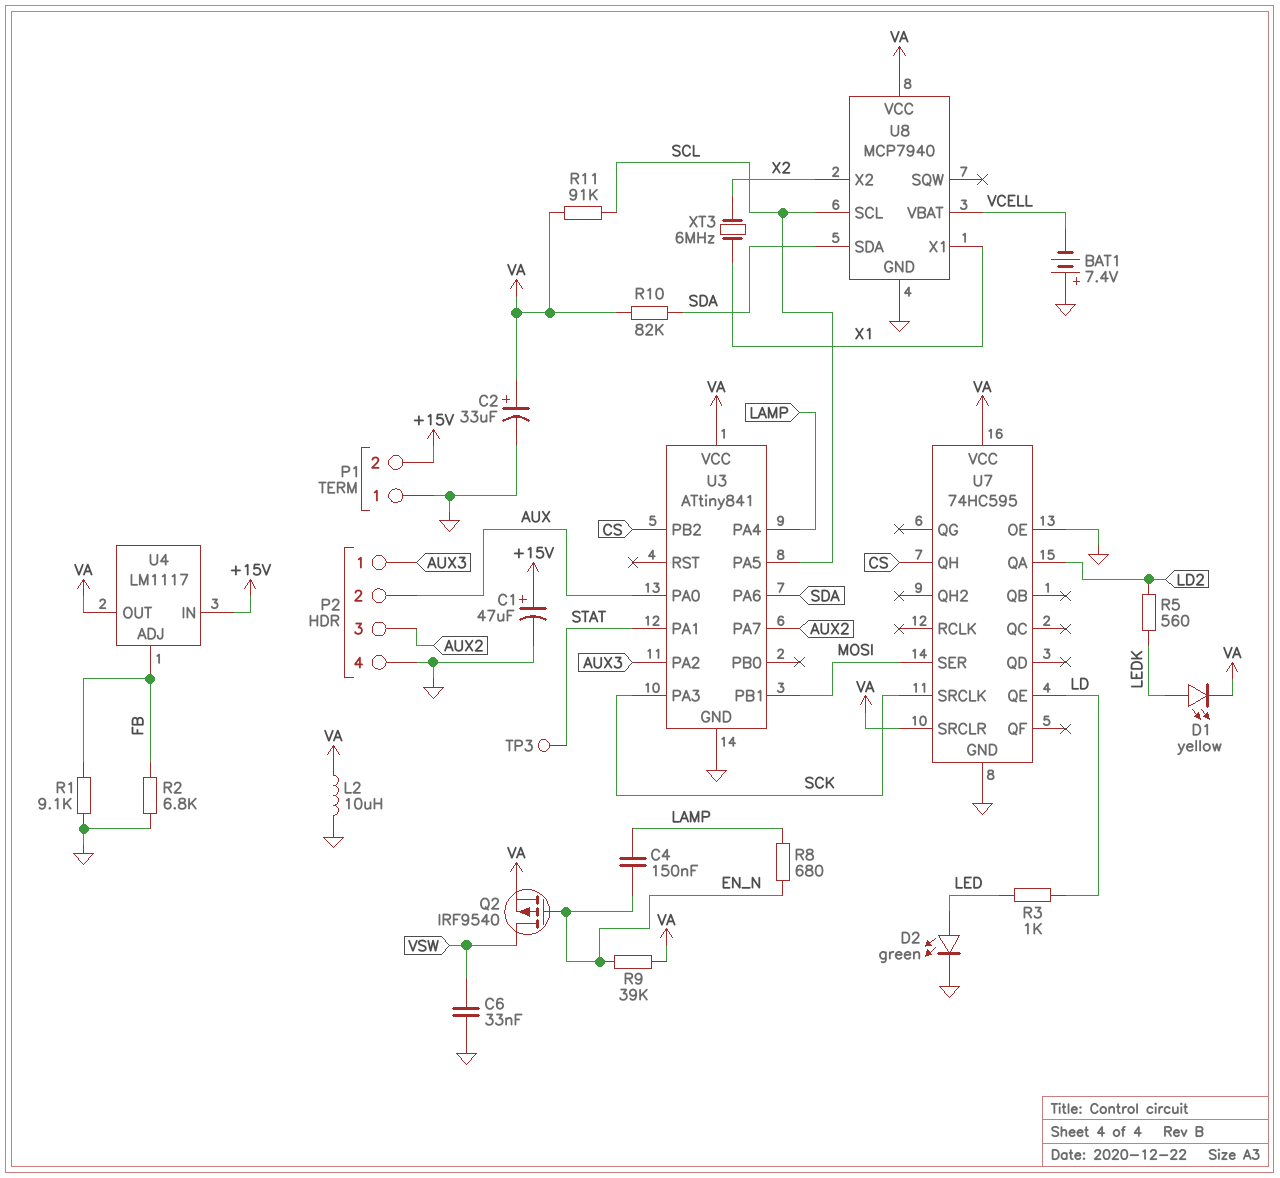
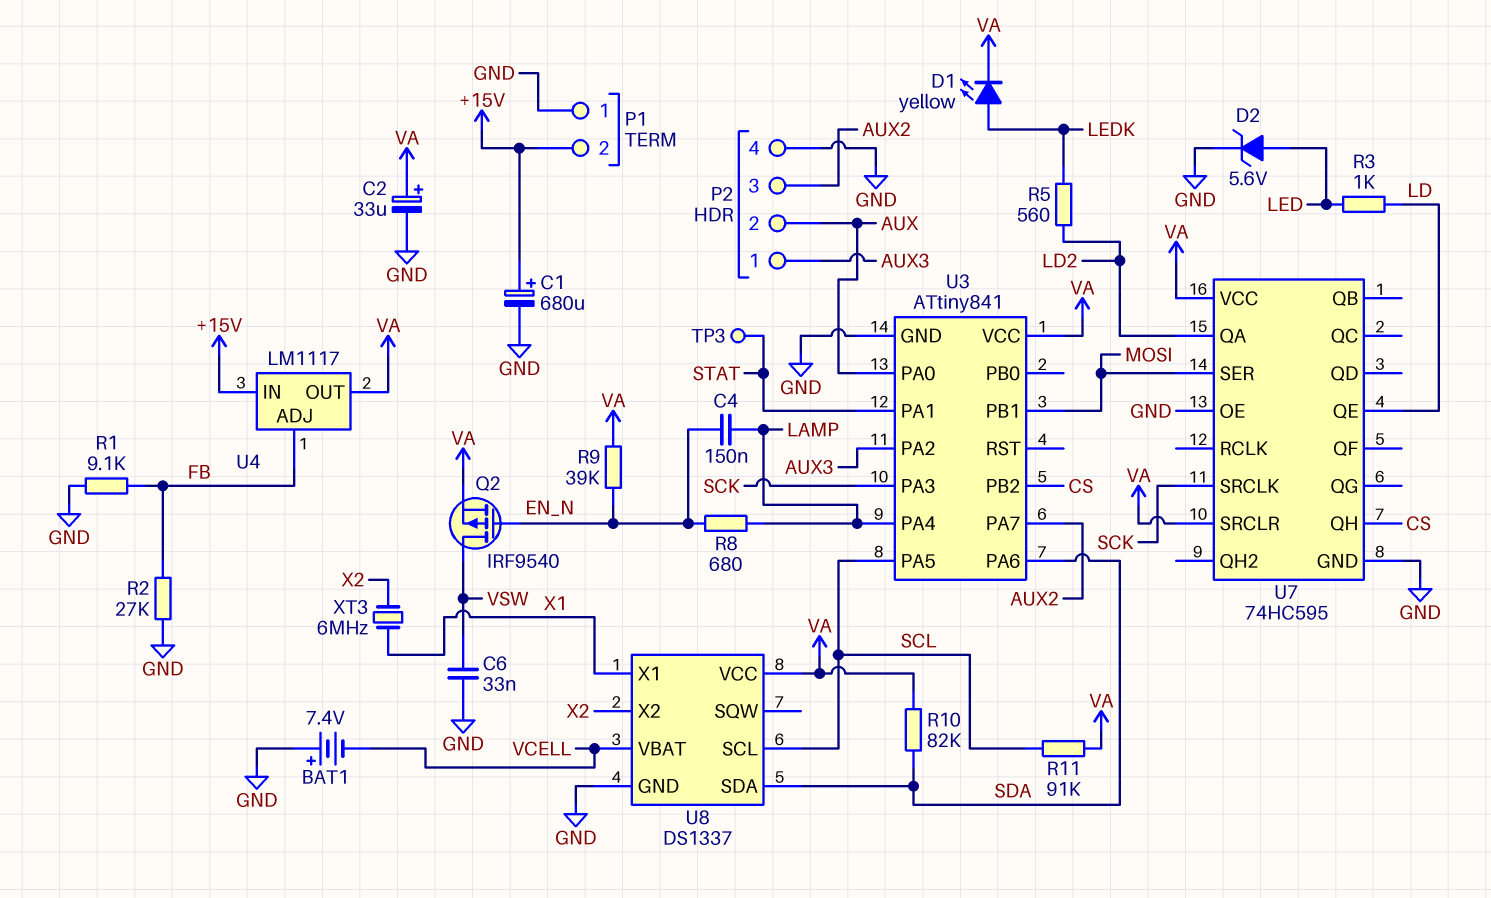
C1: 47uF (plus +15V, minus GND) -> 680uF (plus +15V, minus GND)
D2: LED green (A LED, K GND) -> zener 5.6V (A LED, K GND)
L2: 10uH (GND, VA) -> none
R2: 6.8k (FB, GND) -> 27k (FB, GND)
U8: MCP7940 -> DS1337

